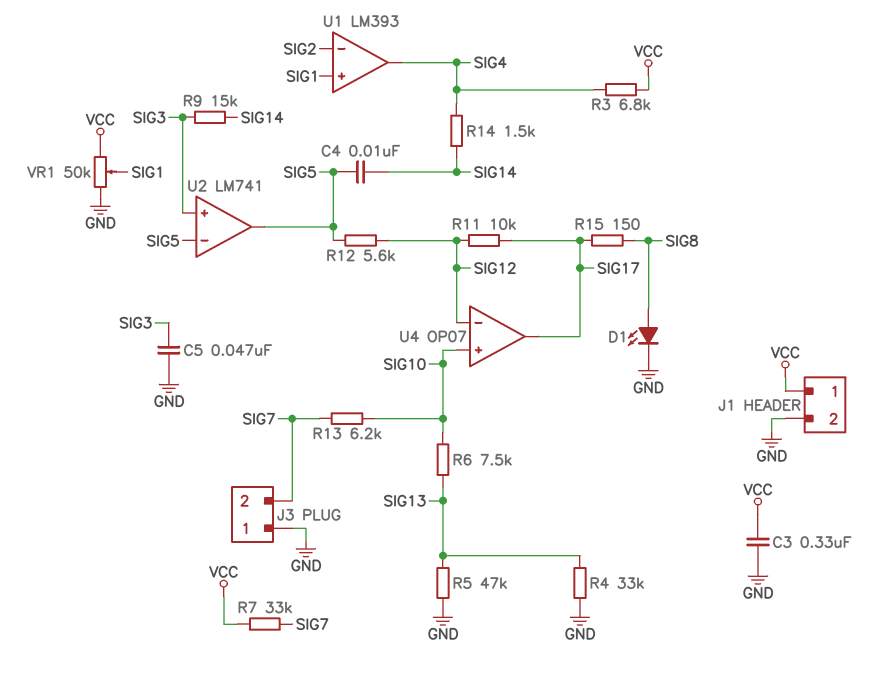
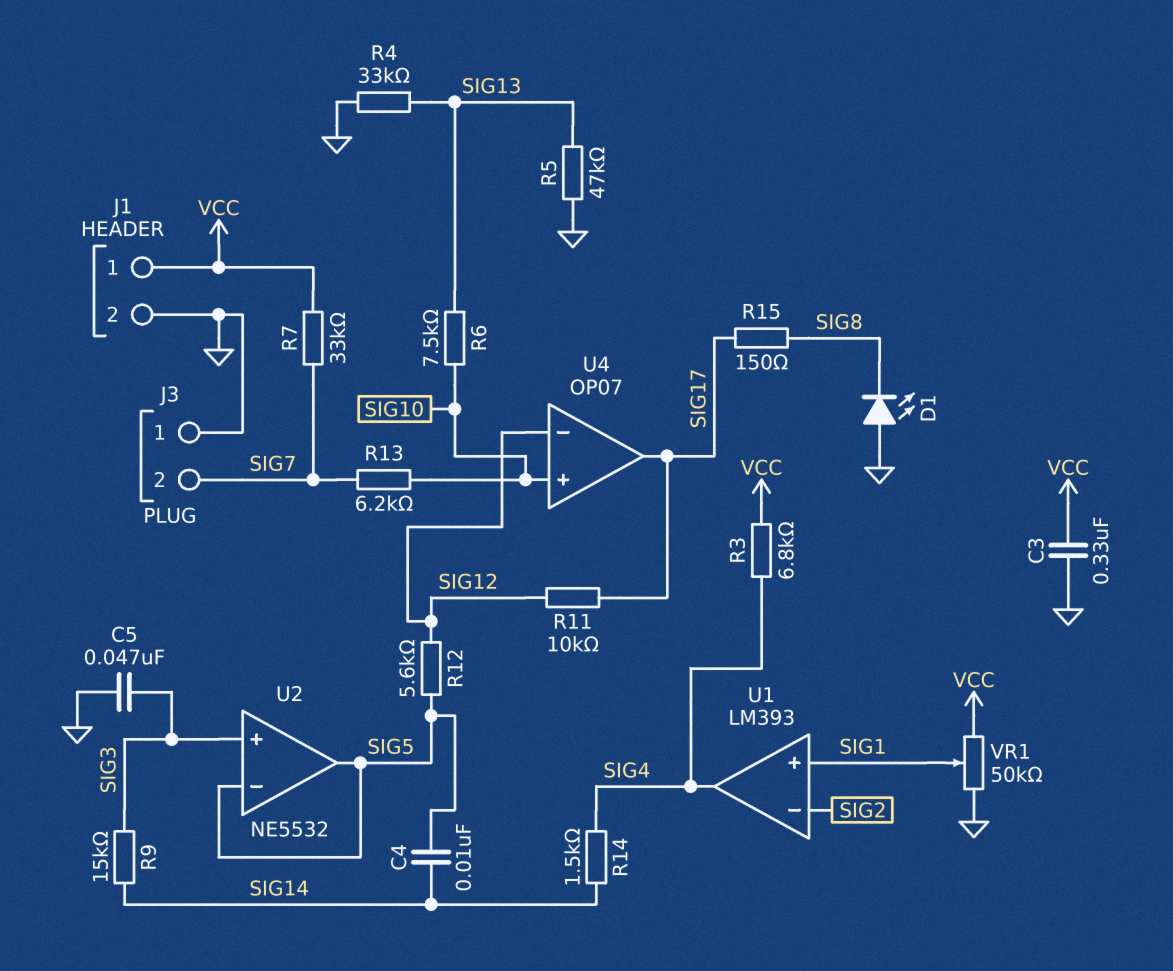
D1: LED (A SIG8, K GND) -> LED (A GND, K SIG8)
U2: LM741 -> NE5532

